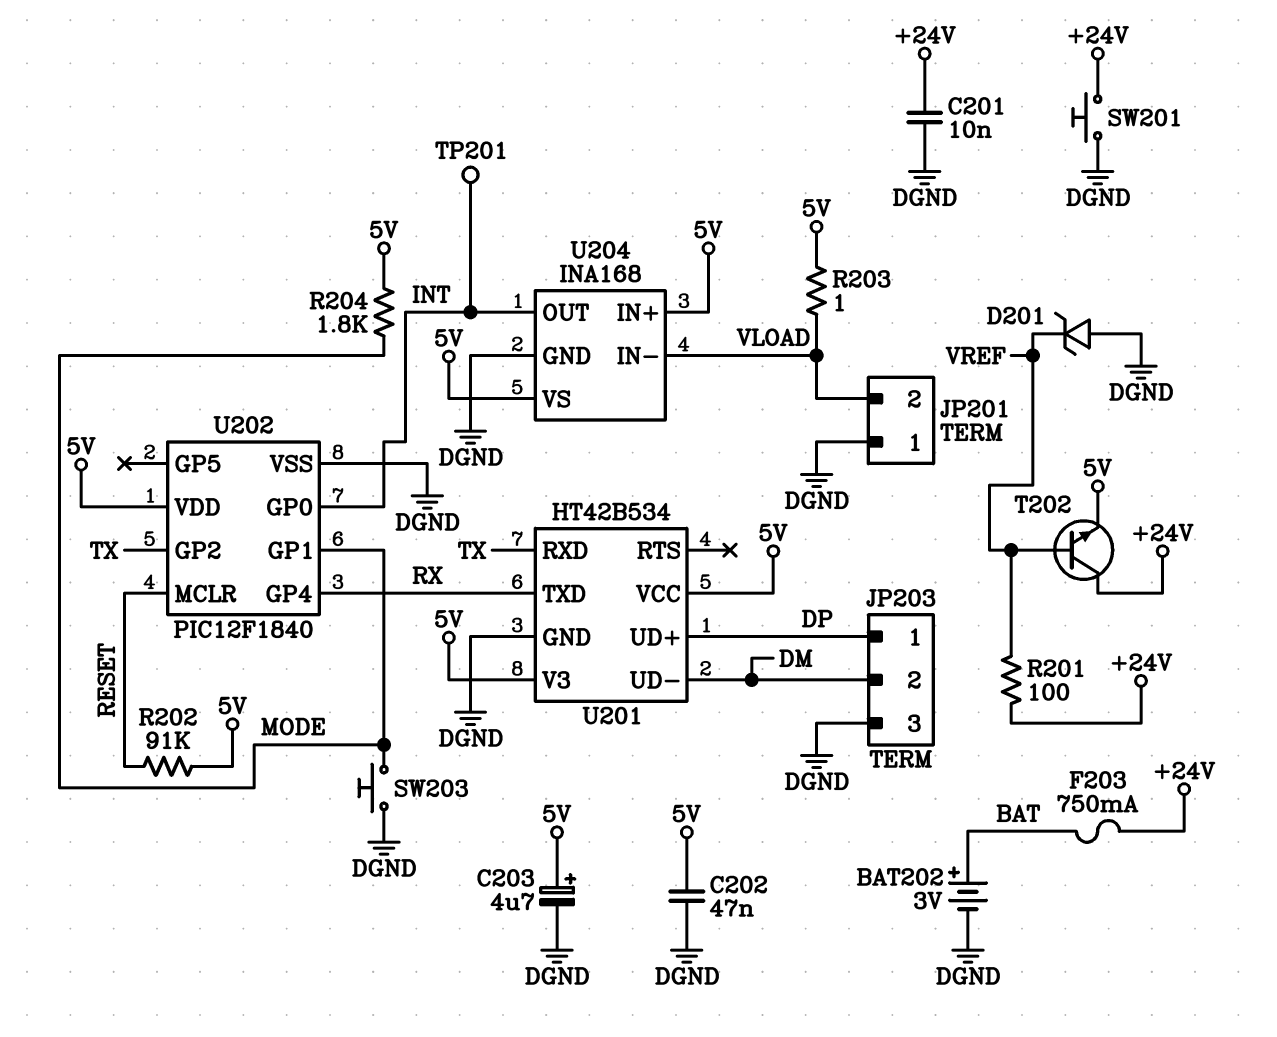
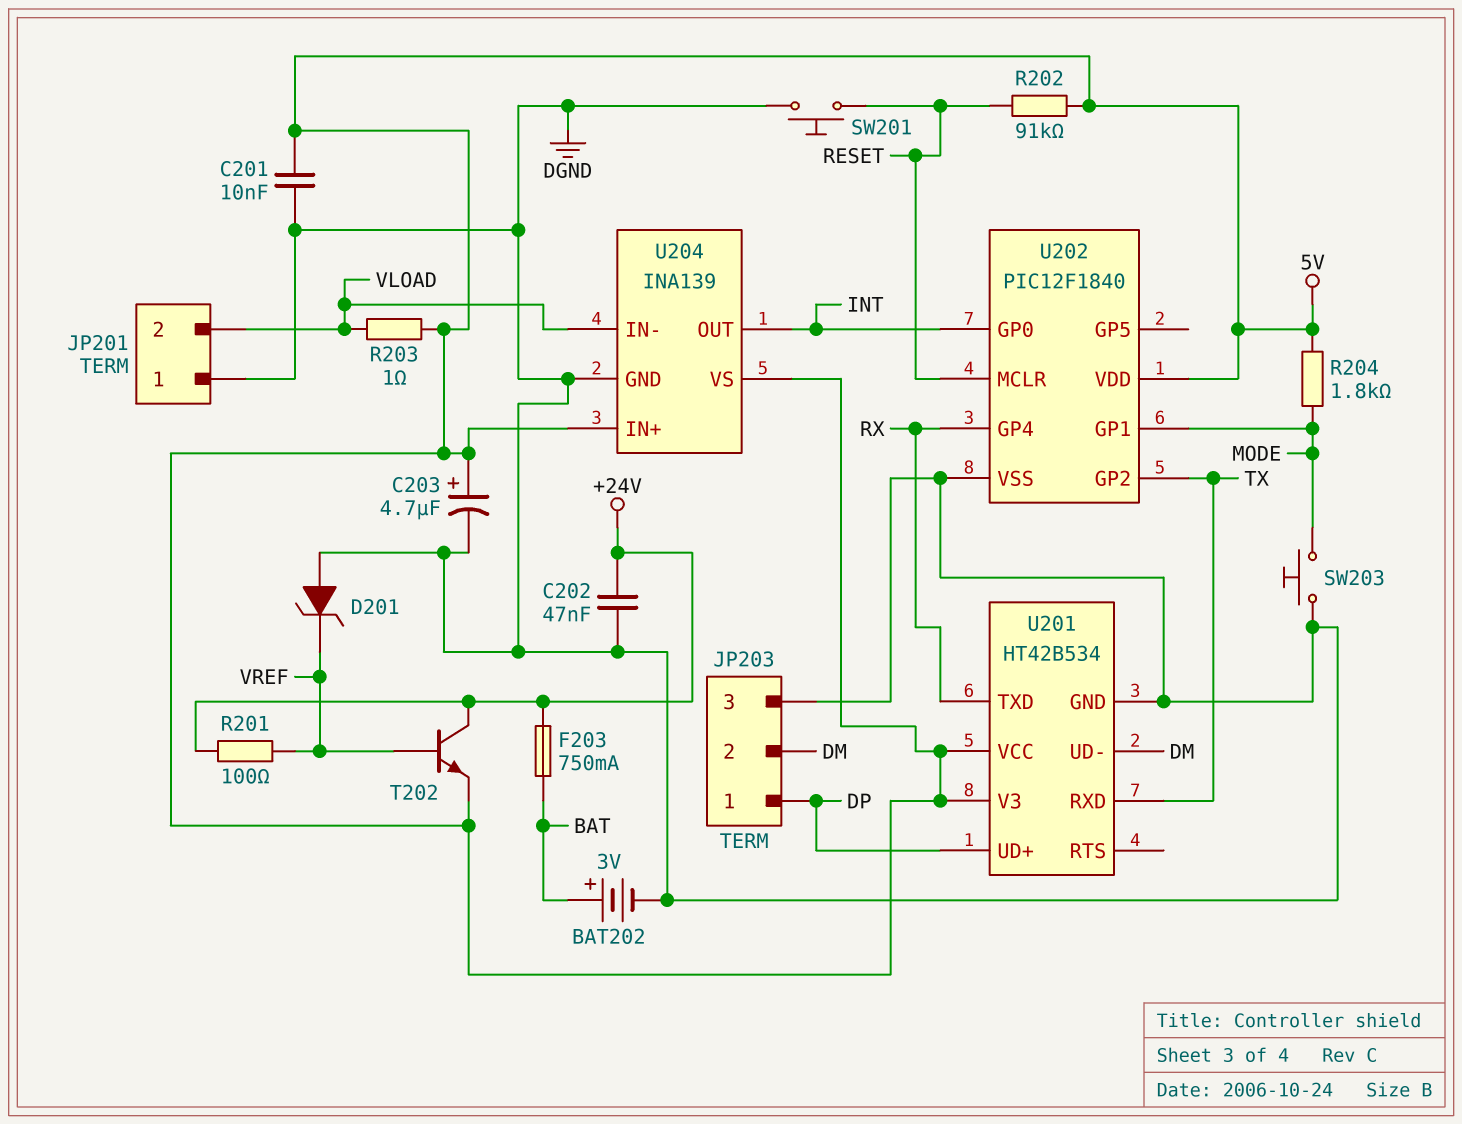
C201: 10nF (+24V, DGND) -> 10nF (5V, DGND)
C202: 47nF (5V, DGND) -> 47nF (+24V, DGND)
SW201: button (+24V, DGND) -> button (DGND, RESET)
TP201: test point (INT) -> none
U204: INA168 -> INA139

